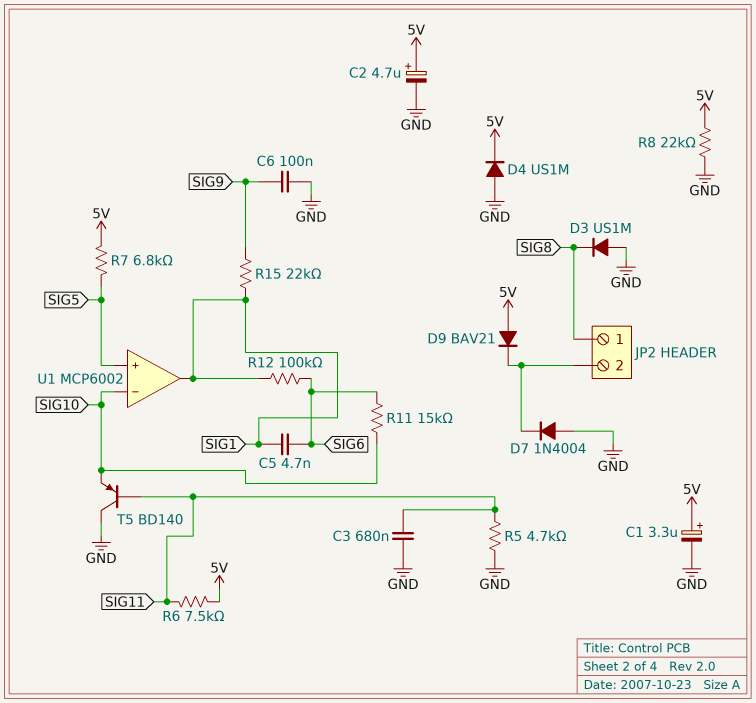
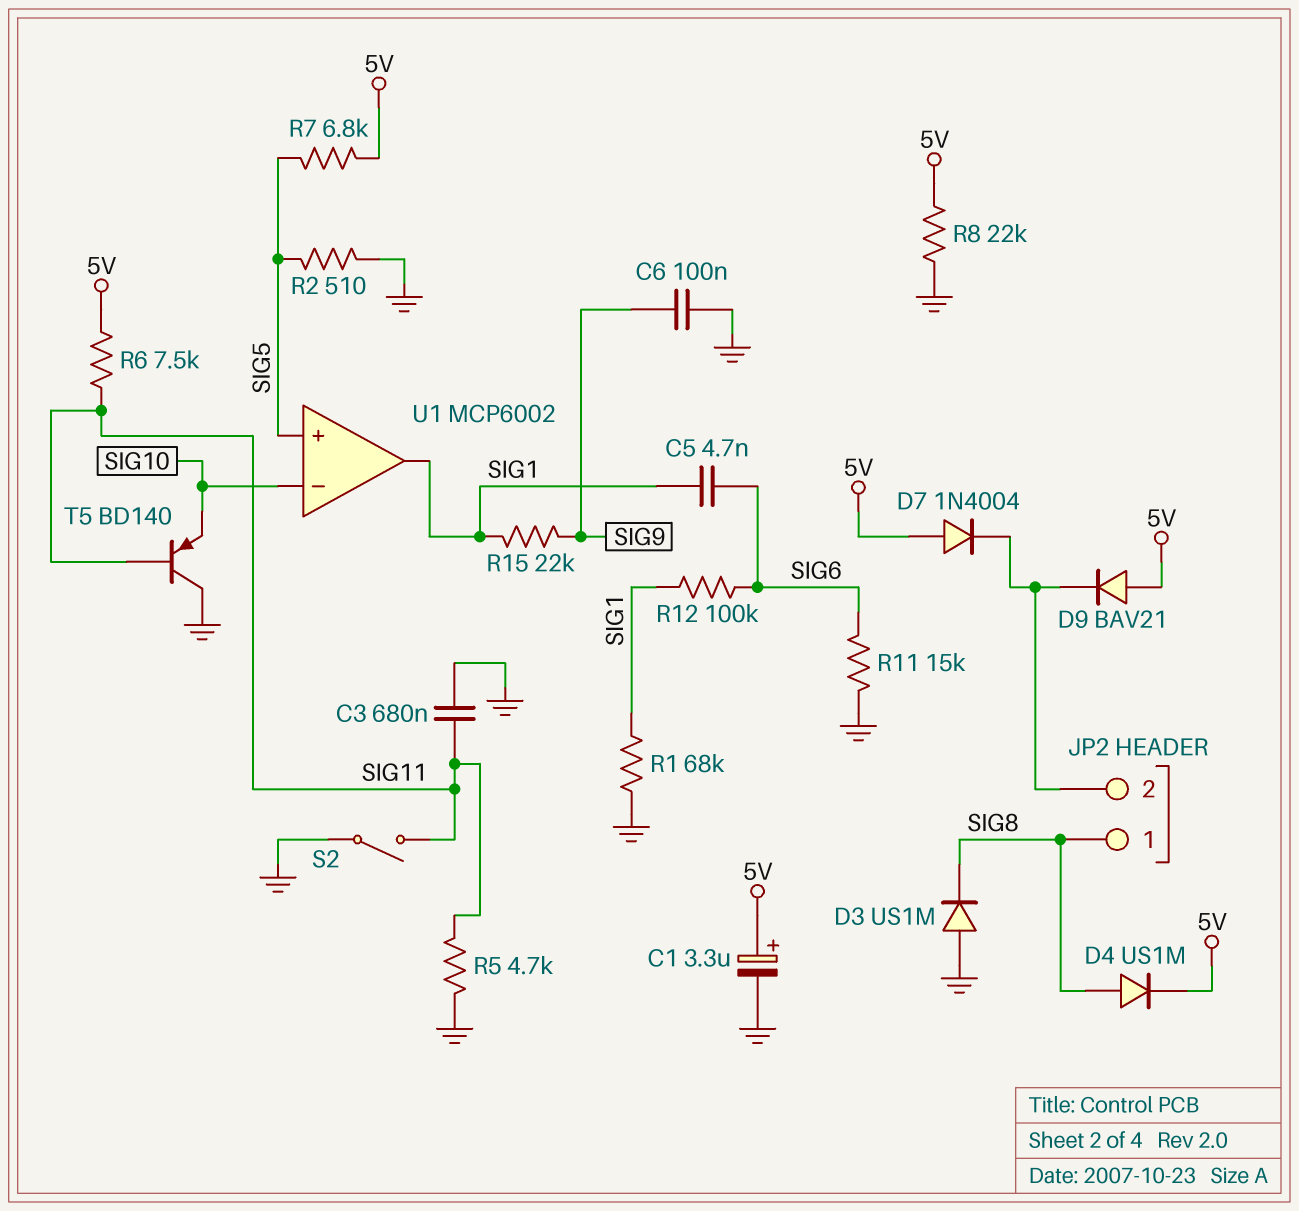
C2: 4.7uF (plus 5V, minus GND) -> none
D4: diode US1M (A GND, K 5V) -> diode US1M (A SIG8, K 5V)
D7: diode 1N4004 (A GND, K JP2/2) -> diode 1N4004 (A 5V, K JP2/2)
R1: none -> 68k (GND, SIG1)
R2: none -> 510 (GND, SIG5)
R11: 15k (SIG6, SIG10) -> 15k (GND, SIG6)
S2: none -> switch (GND, SIG11)

